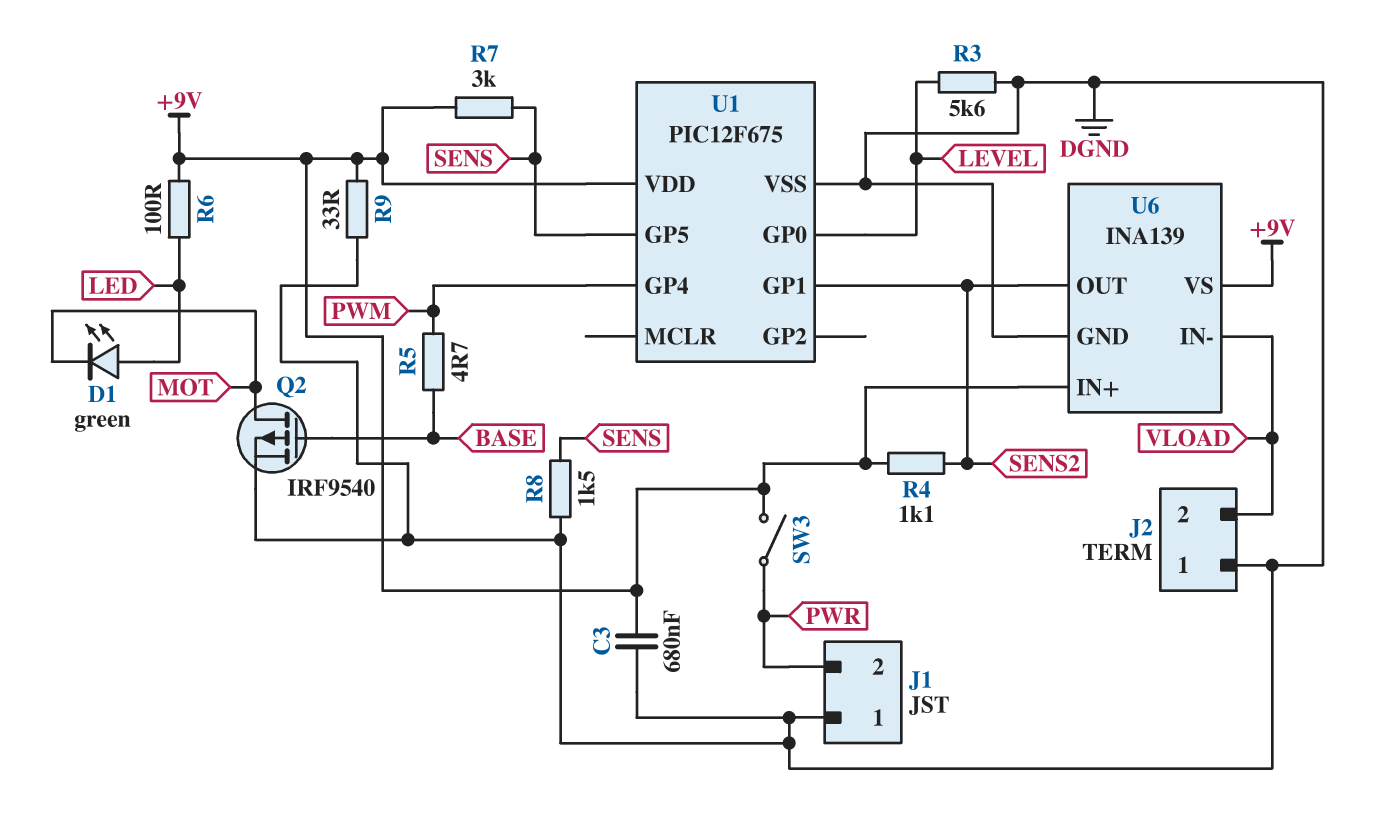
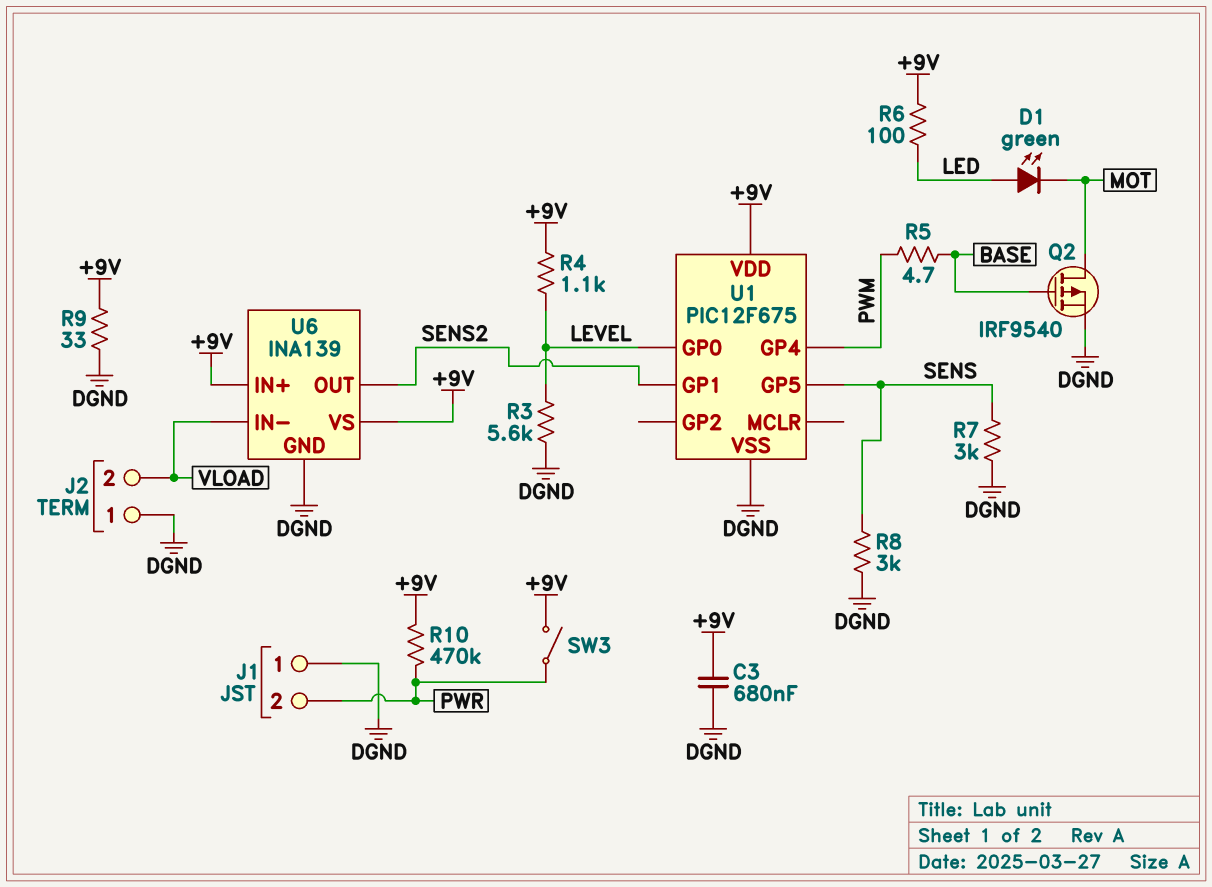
R4: 1.1k (+9V, SENS2) -> 1.1k (+9V, LEVEL)
R7: 3k (+9V, SENS) -> 3k (DGND, SENS)
R8: 1.5k (DGND, SENS) -> 3k (DGND, SENS)
R10: none -> 470k (+9V, PWR)

